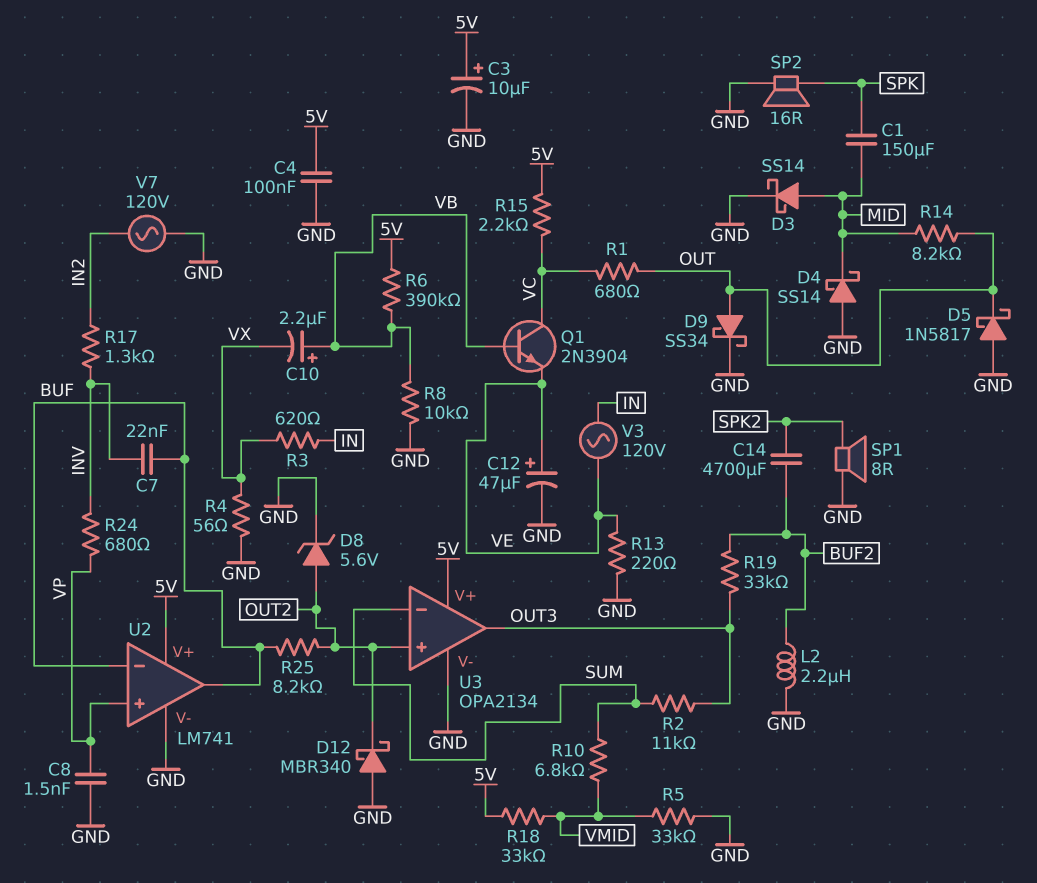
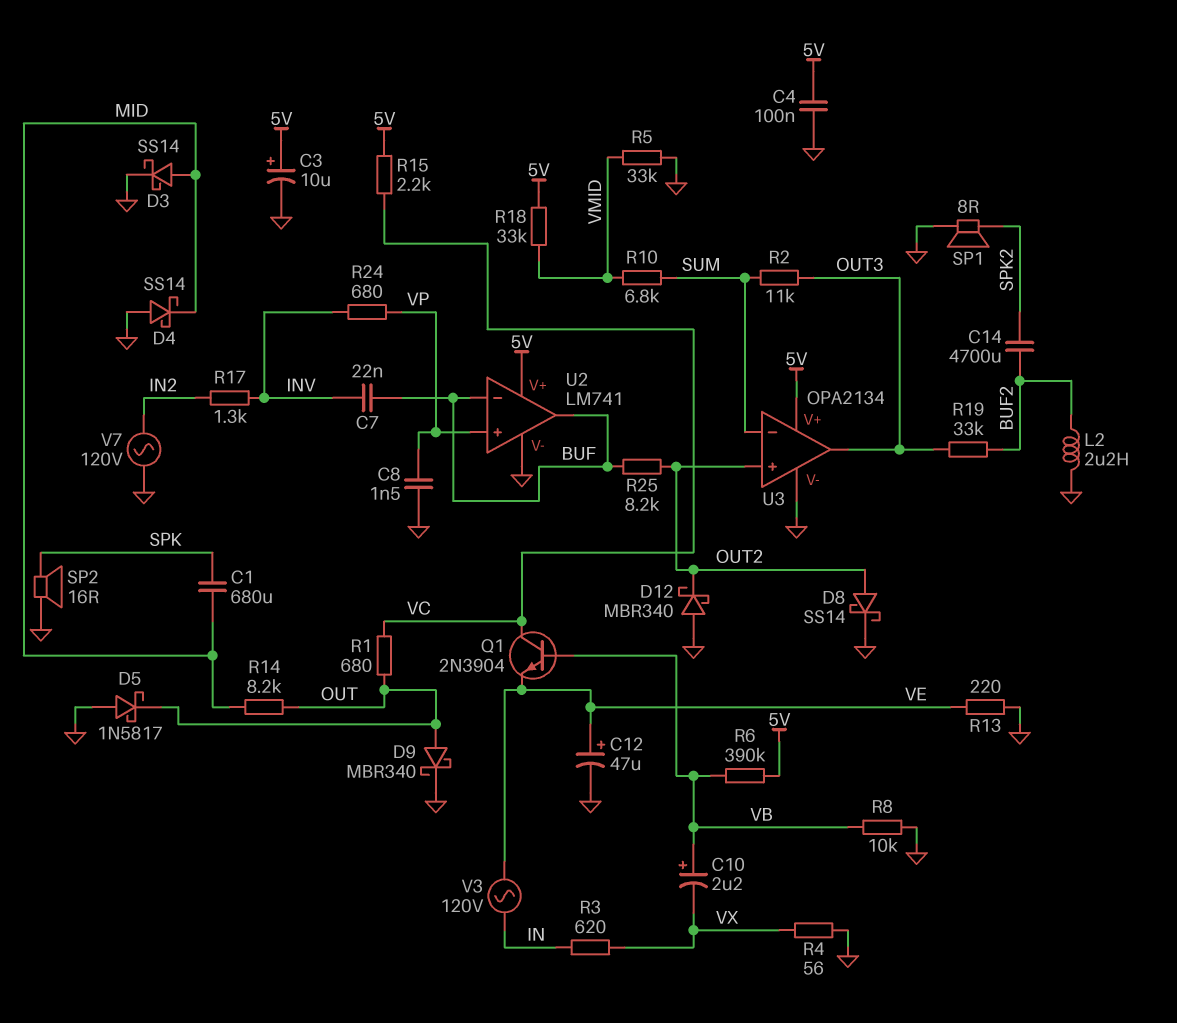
C1: 150uF (MID, SPK) -> 680uF (MID, SPK)
D8: zener 5.6V (A OUT2, K GND) -> schottky SS14 (A OUT2, K GND)
D9: schottky SS34 (A OUT, K GND) -> schottky MBR340 (A OUT, K GND)

